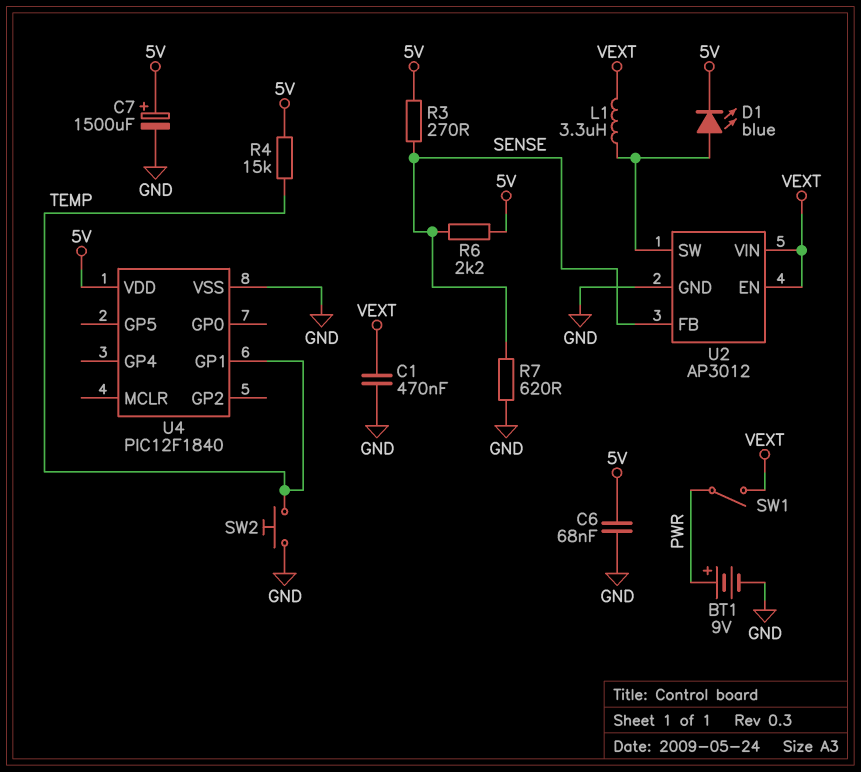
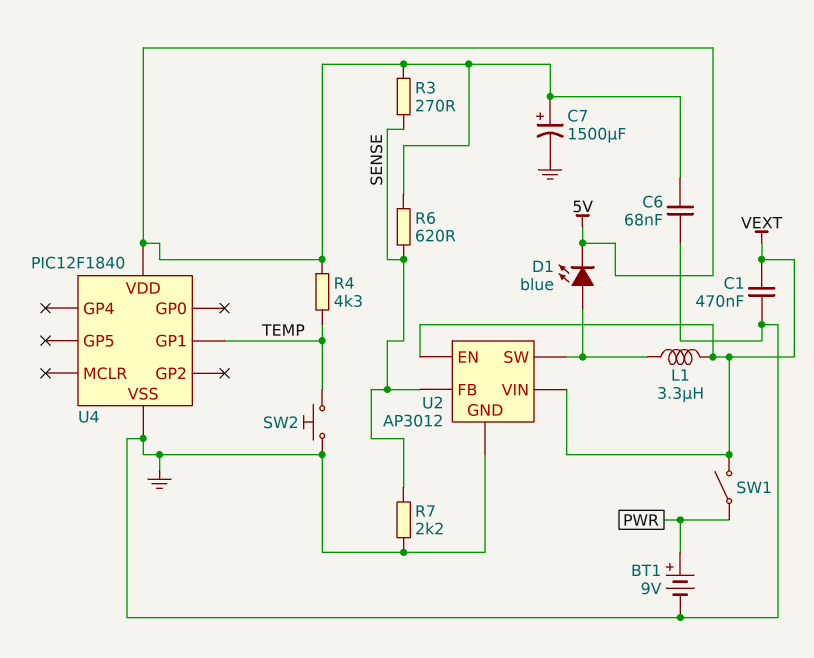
R4: 15k (5V, TEMP) -> 4.3k (5V, TEMP)
R6: 2.2k (5V, SENSE) -> 620 (5V, SENSE)
R7: 620 (GND, SENSE) -> 2.2k (GND, SENSE)

